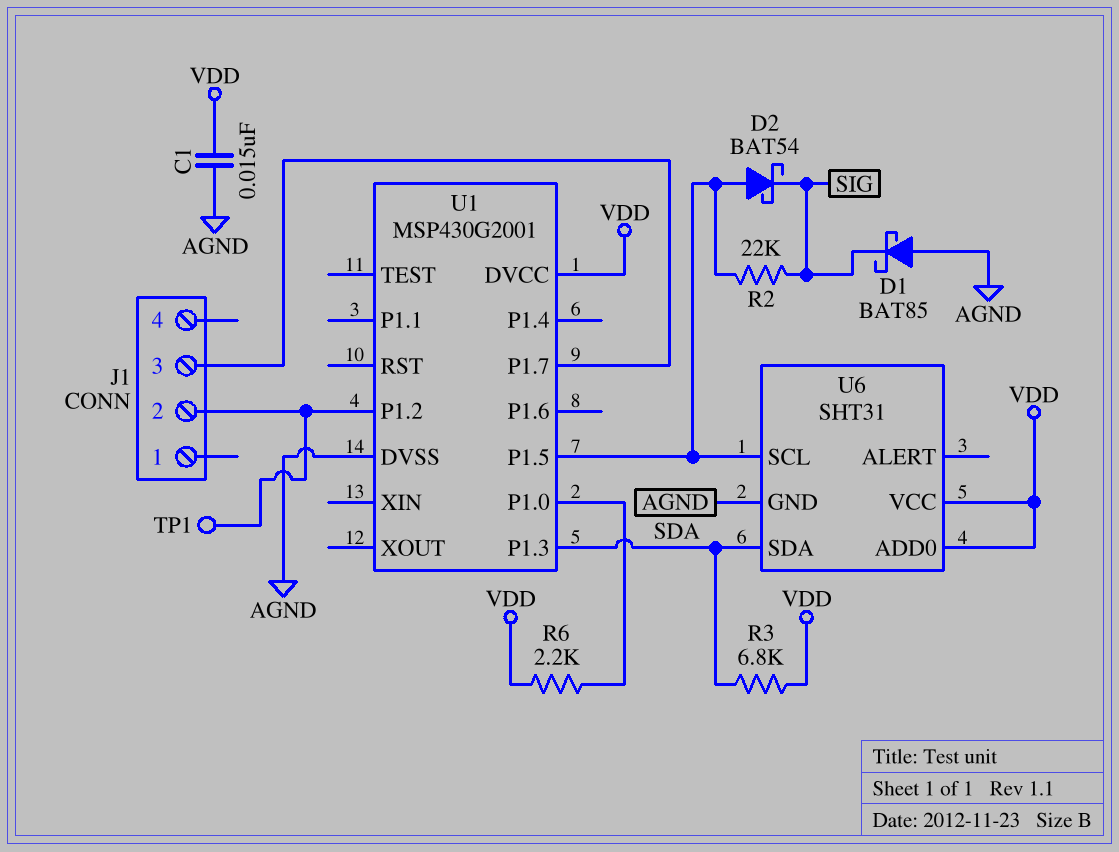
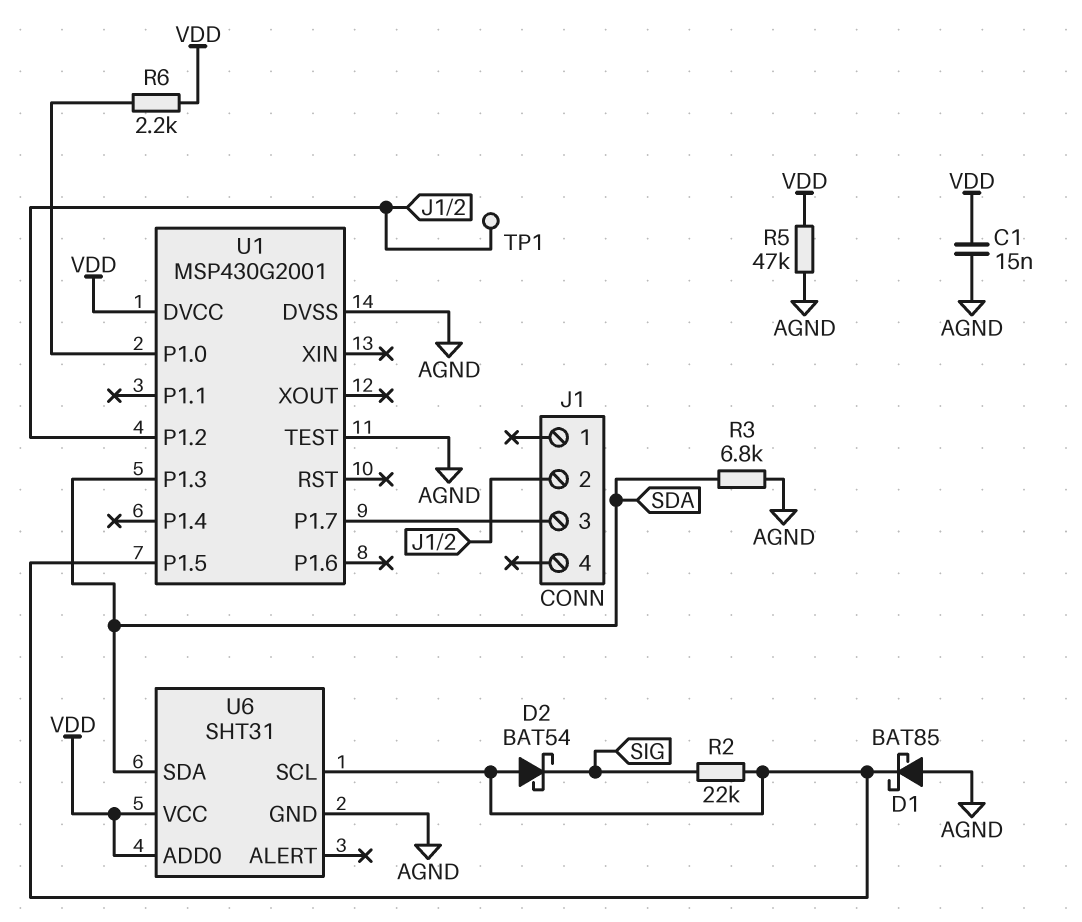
D1: schottky BAT85 (A AGND, K SIG) -> schottky BAT85 (A AGND, K U1/P1.5)
R3: 6.8k (SDA, VDD) -> 6.8k (AGND, SDA)
R5: none -> 47k (AGND, VDD)
U1 pin TEST: none -> AGND

